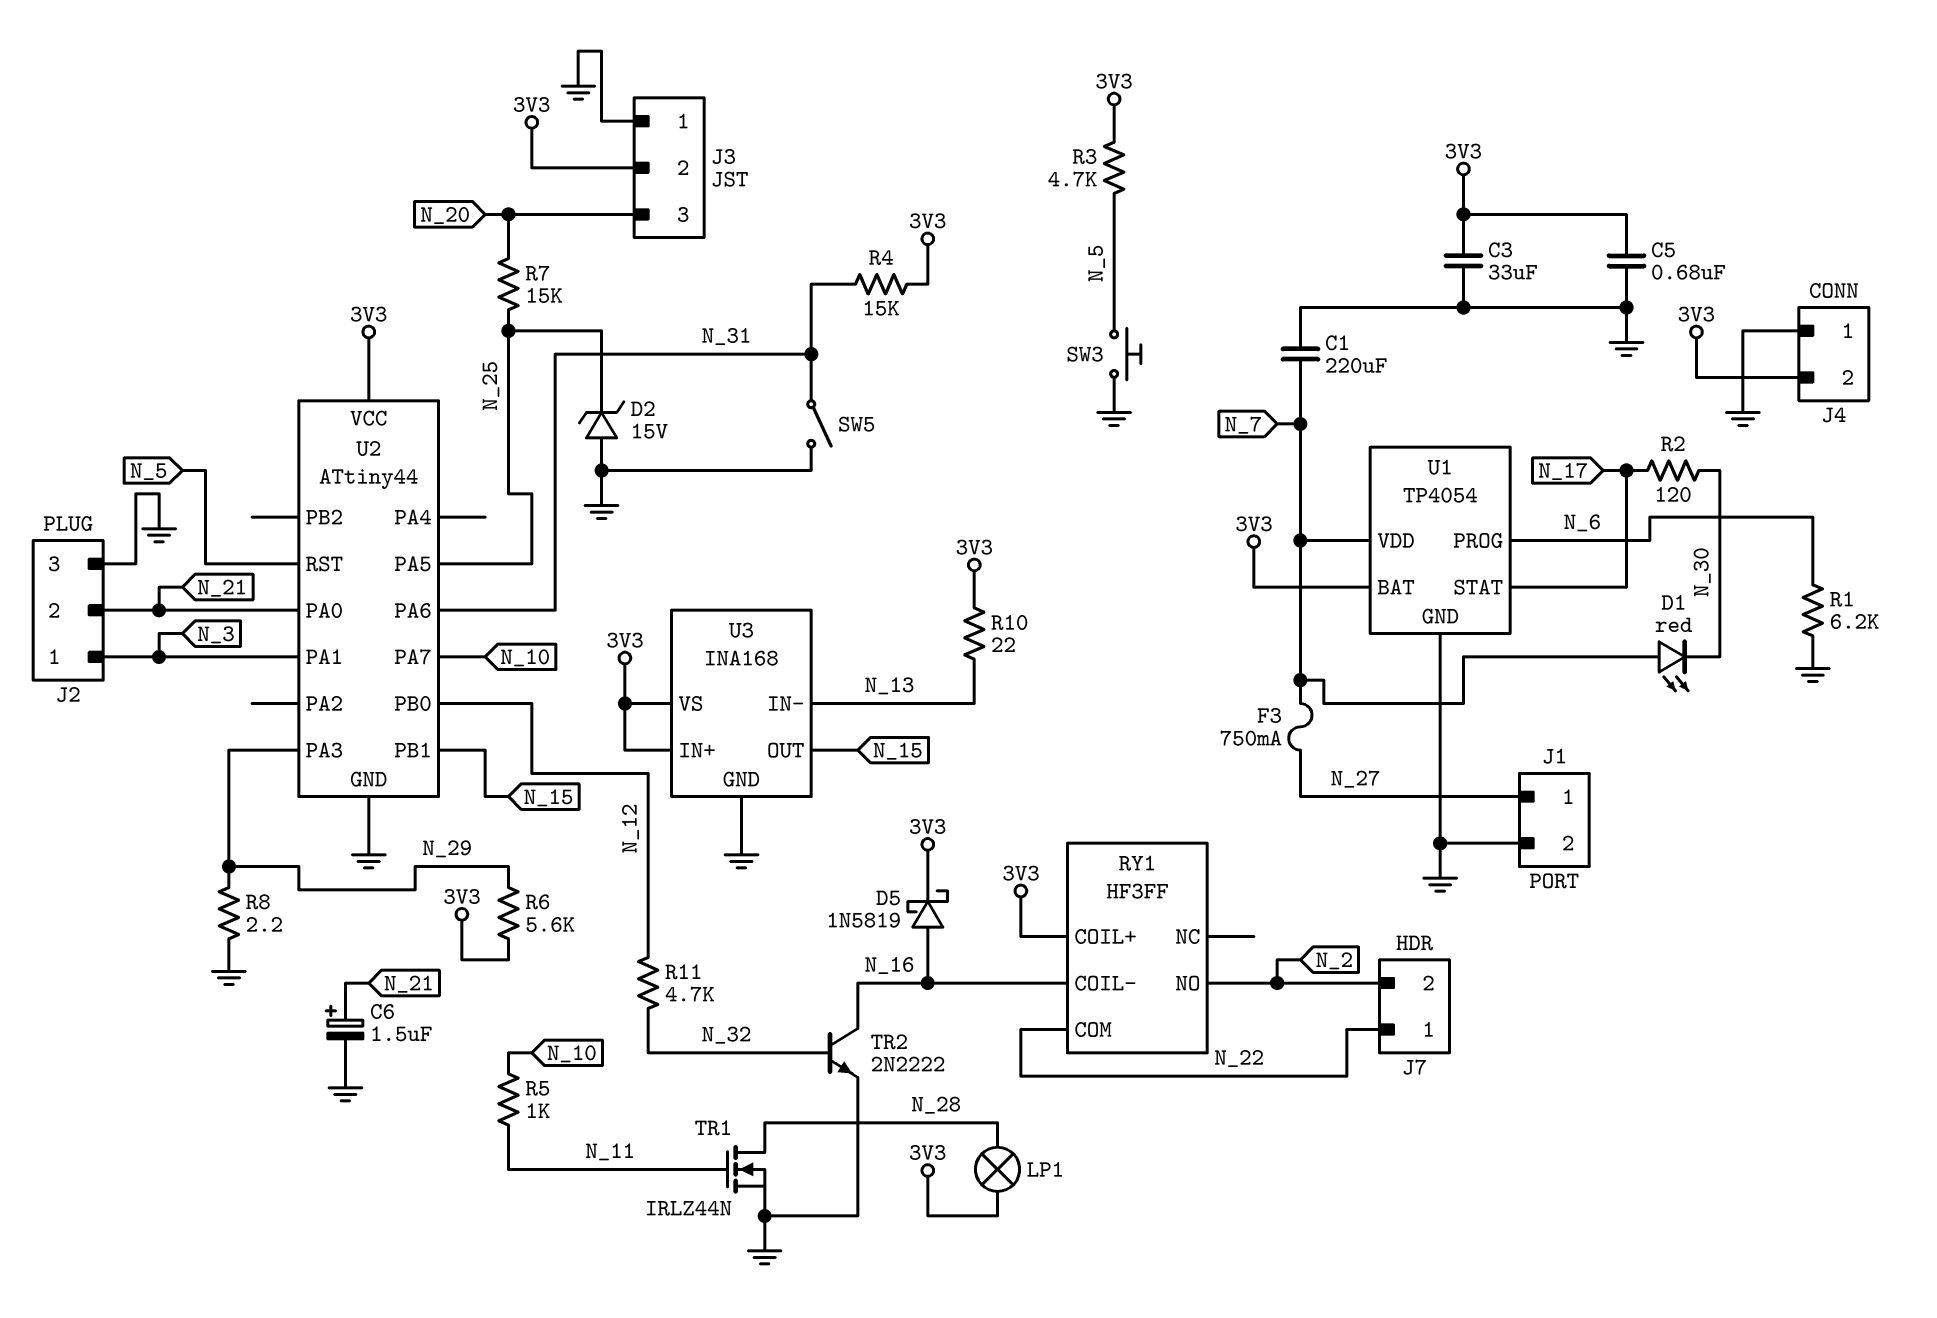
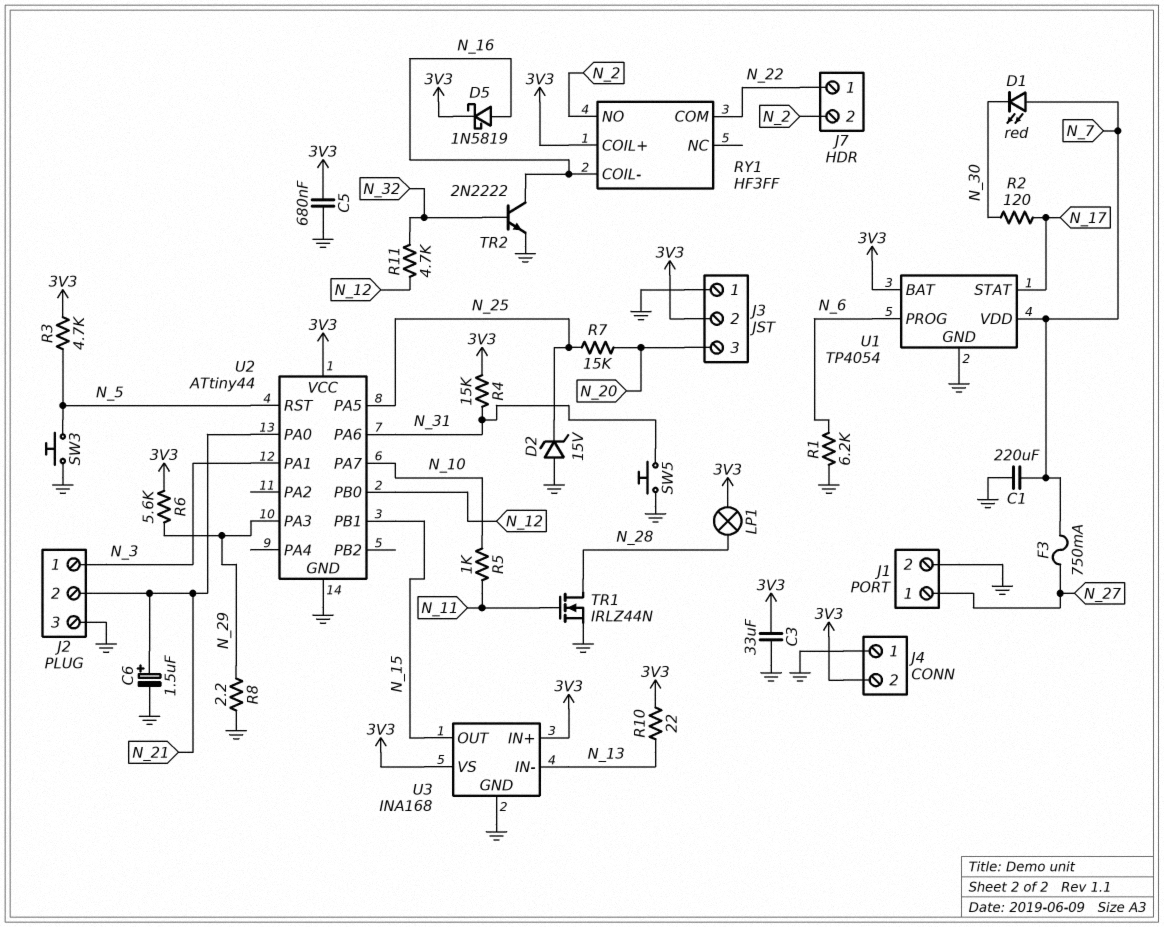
SW5: switch (GND, N_31) -> button (GND, N_31)

